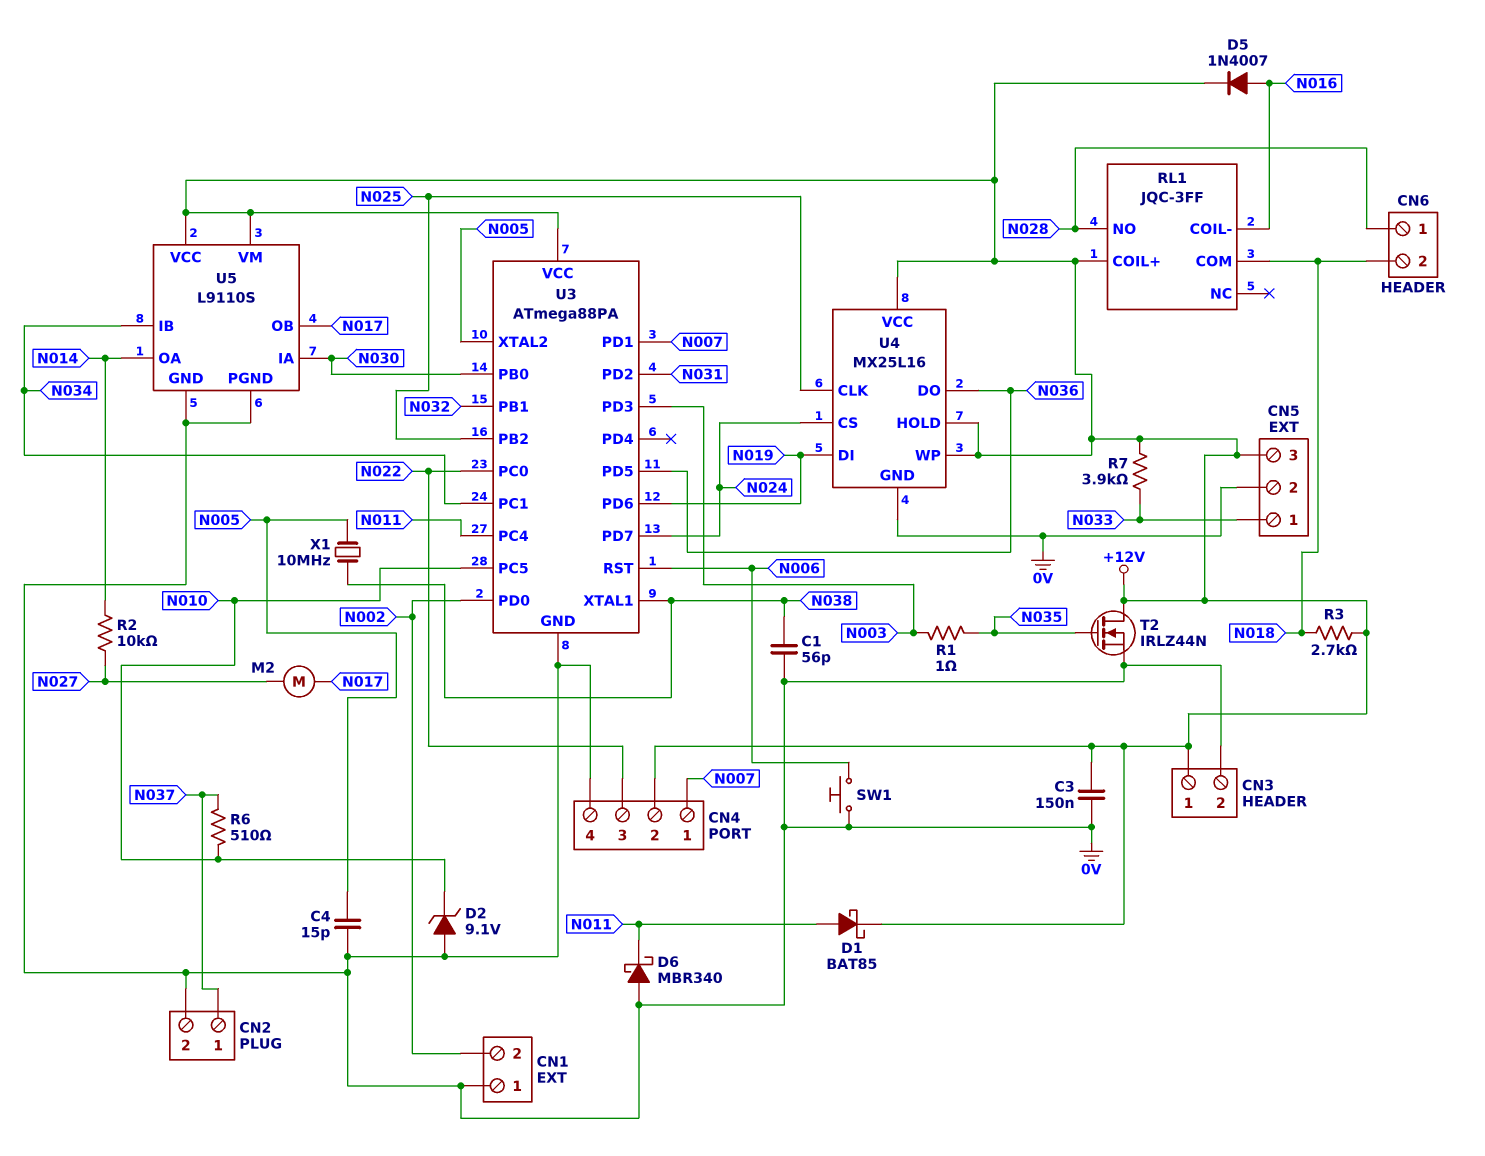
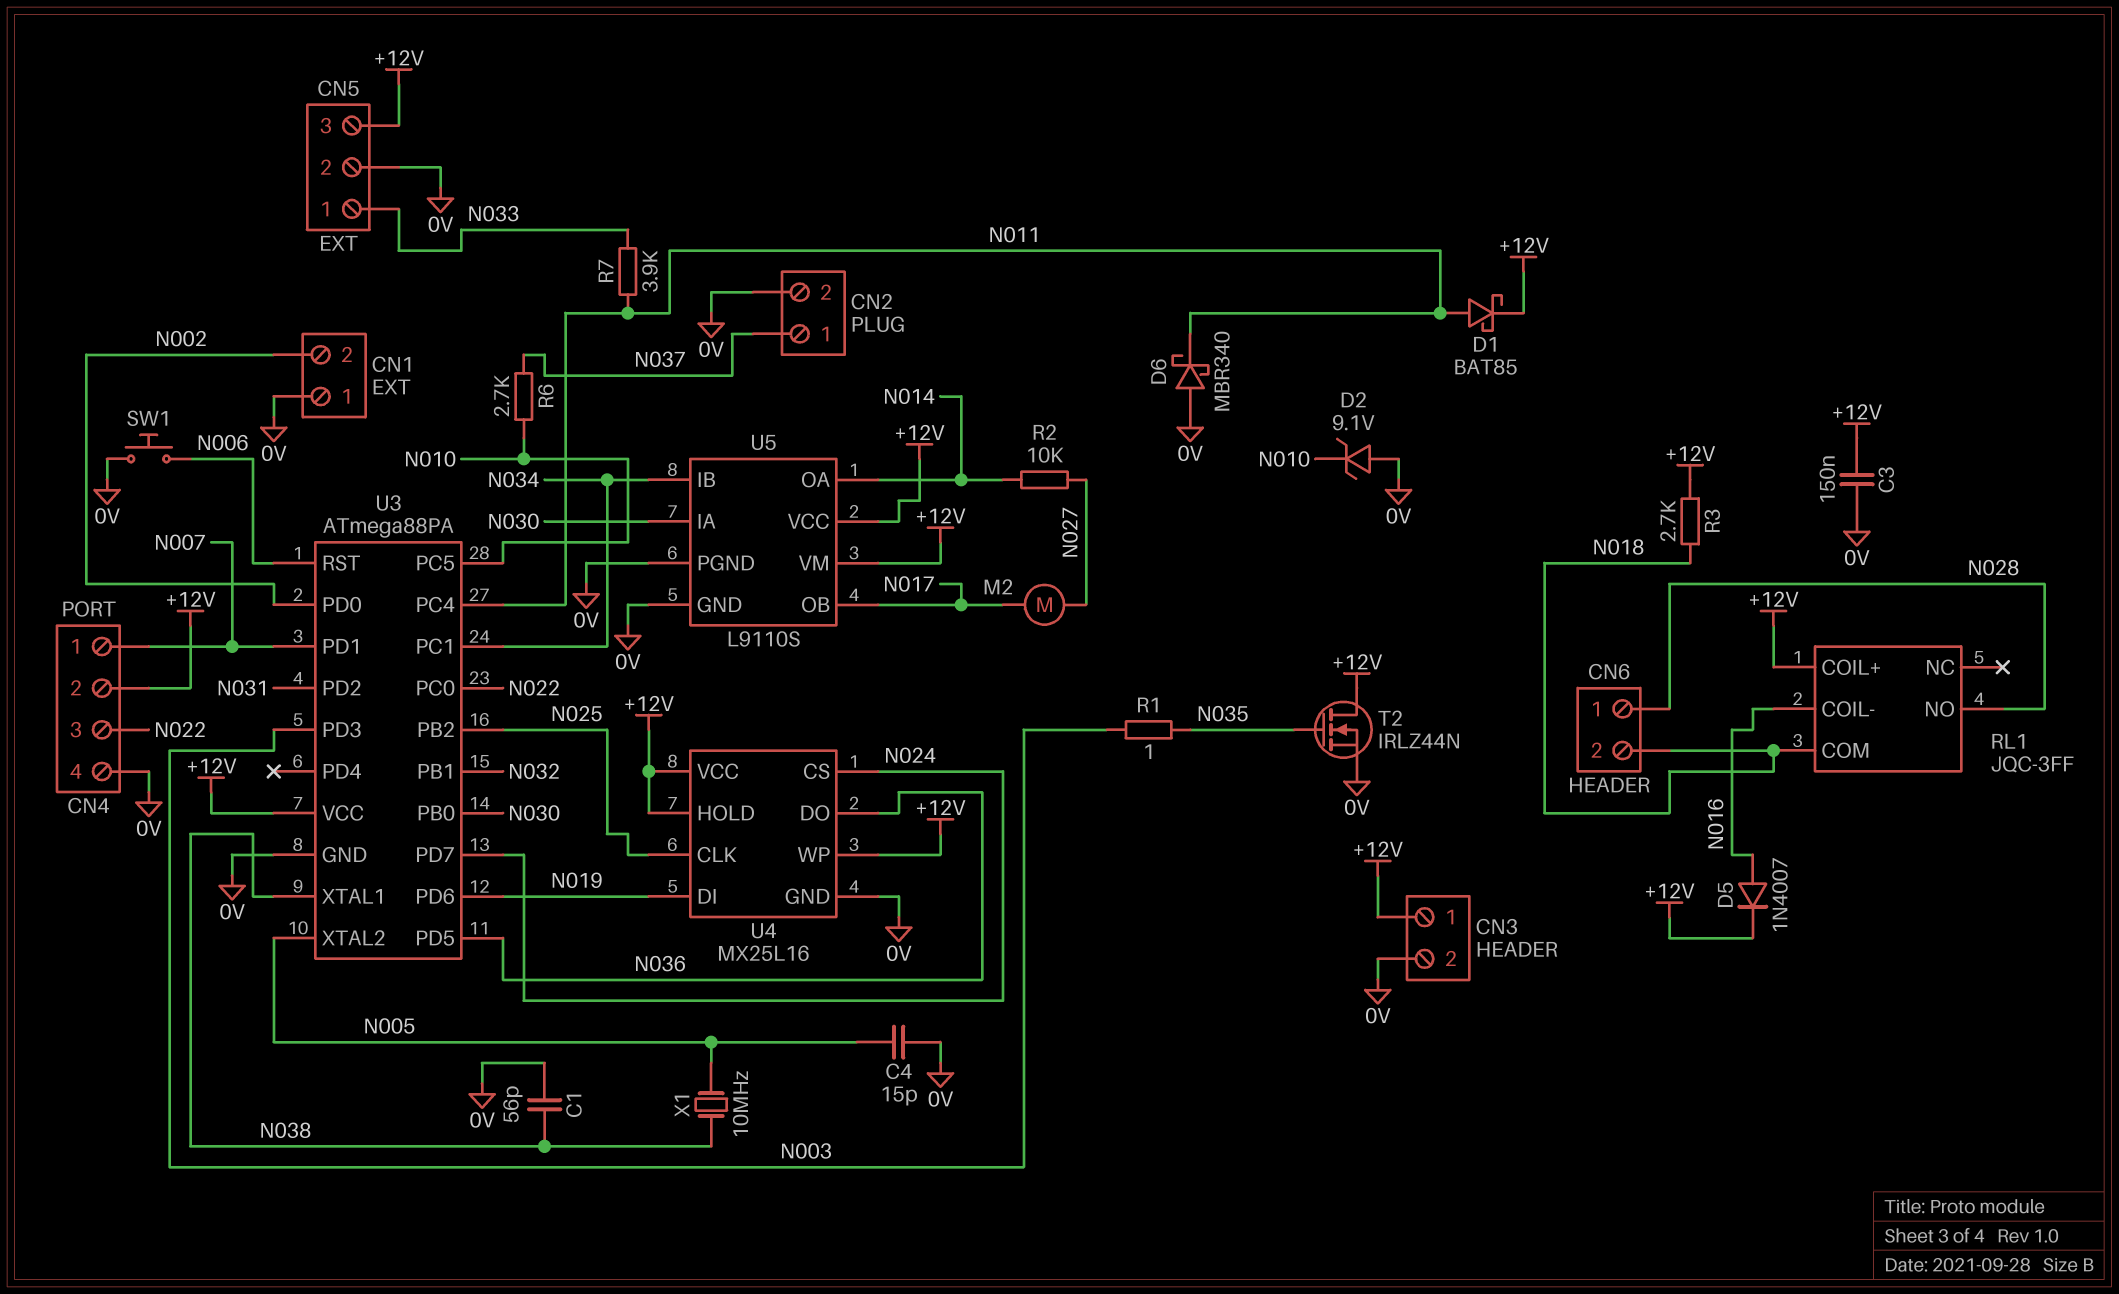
R6: 510 (N010, N037) -> 2.7k (N010, N037)
R7: 3.9k (+12V, N033) -> 3.9k (N011, N033)

